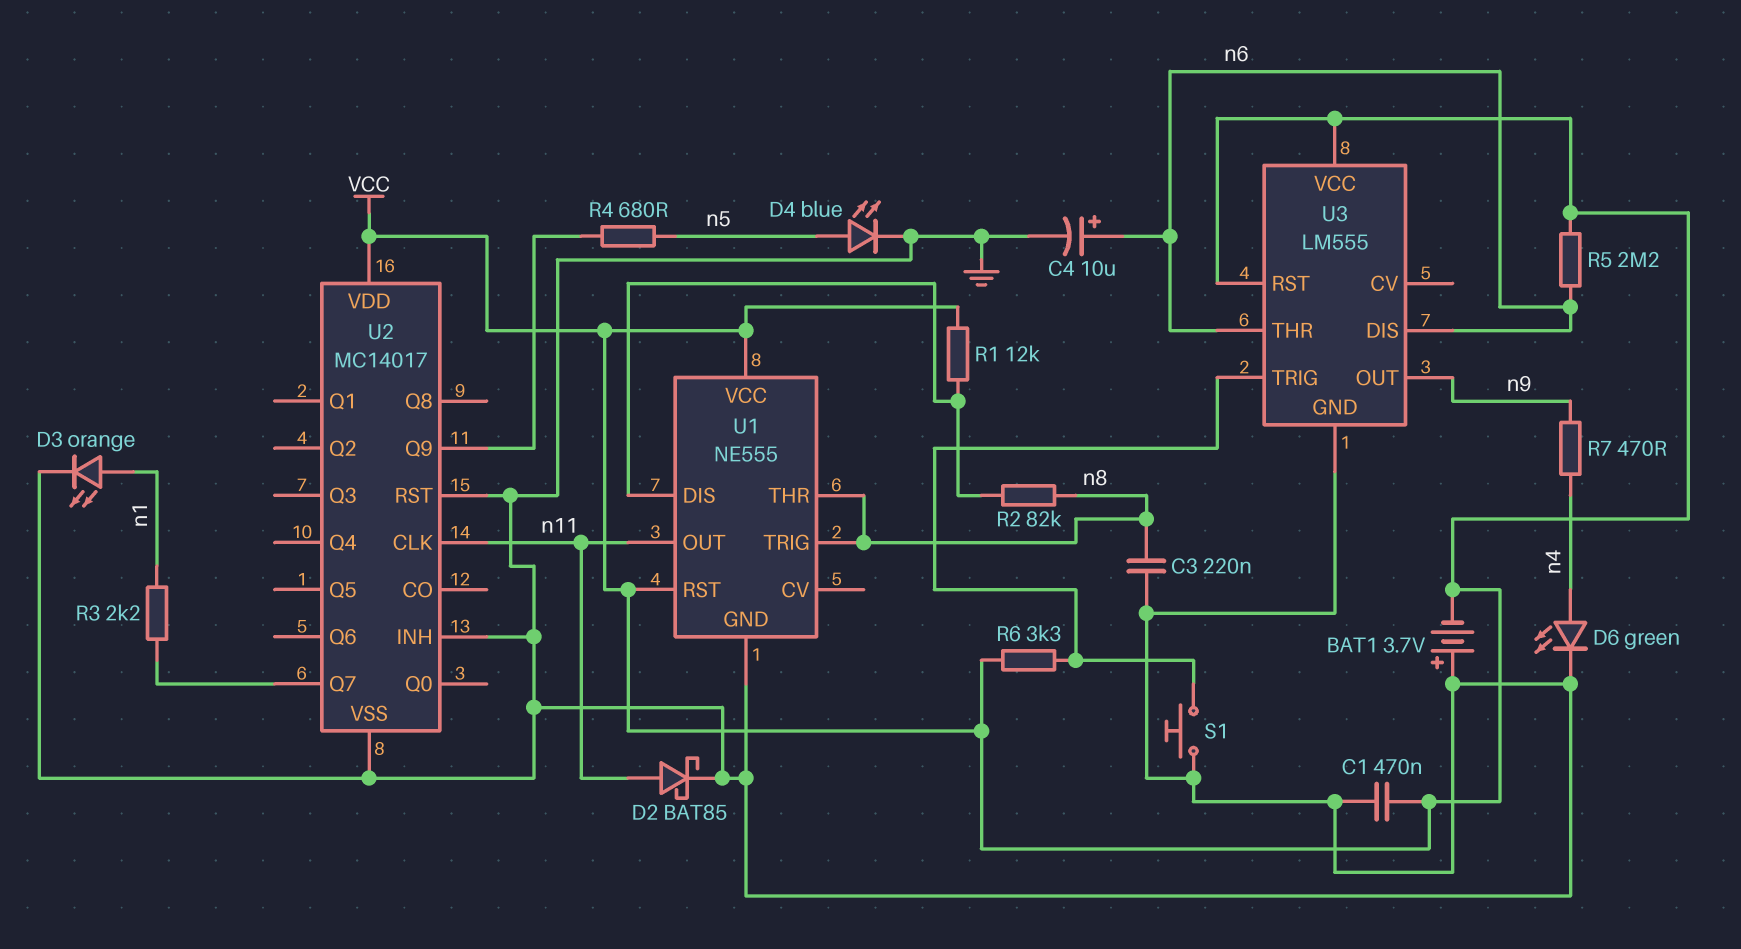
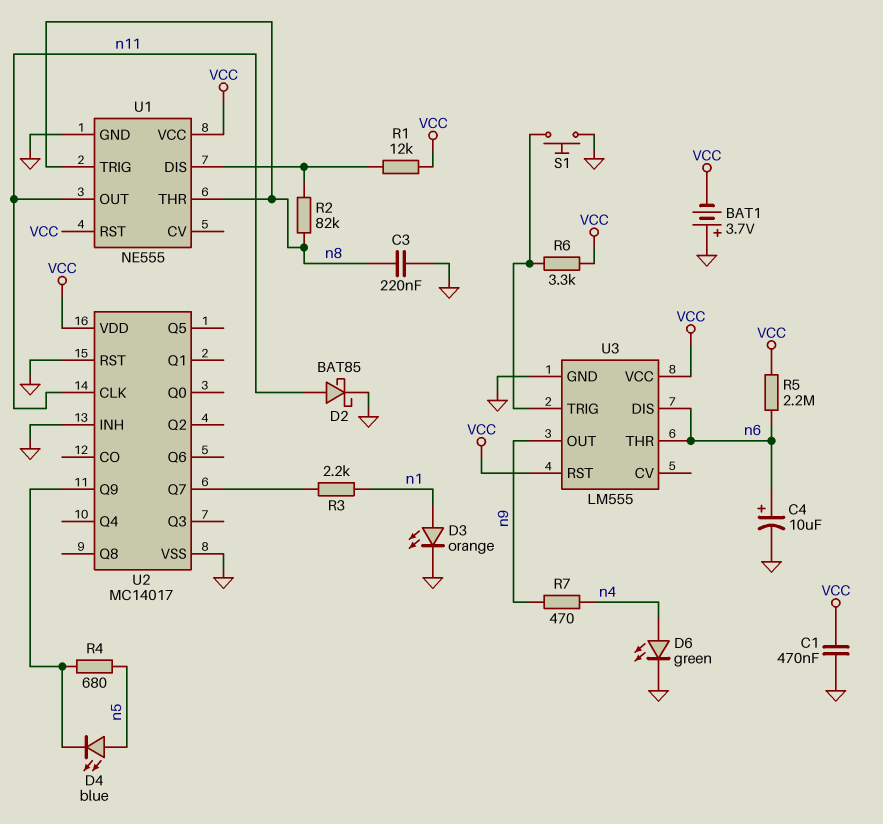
D4: LED blue (A n5, K GND) -> LED blue (A n5, K U2/Q9)

